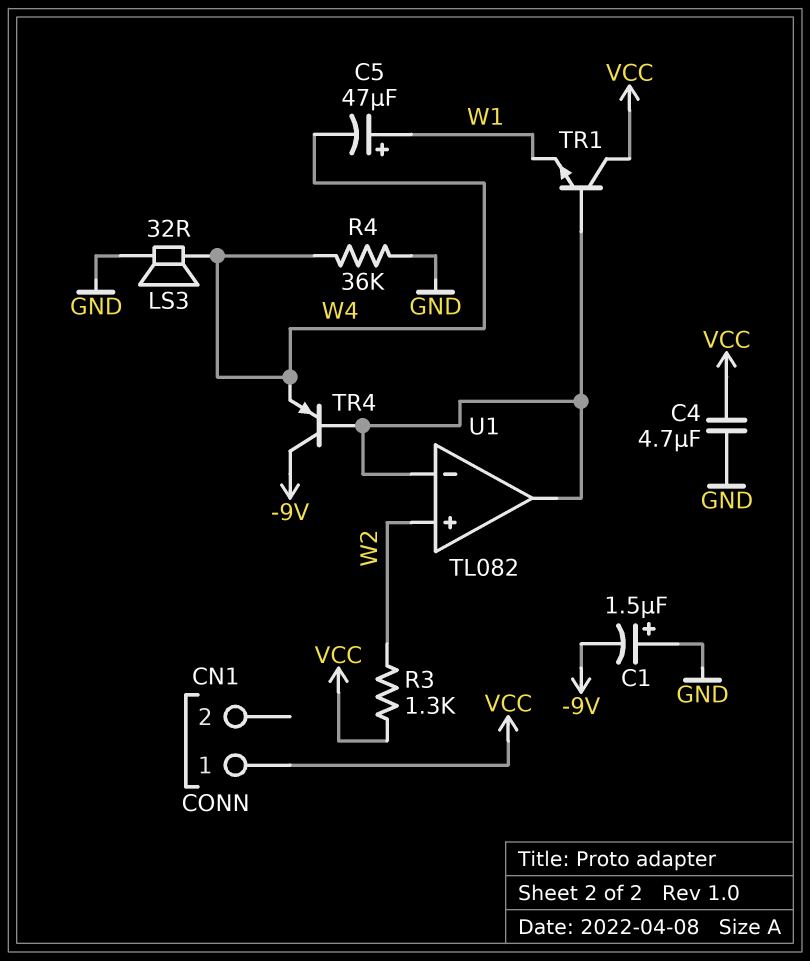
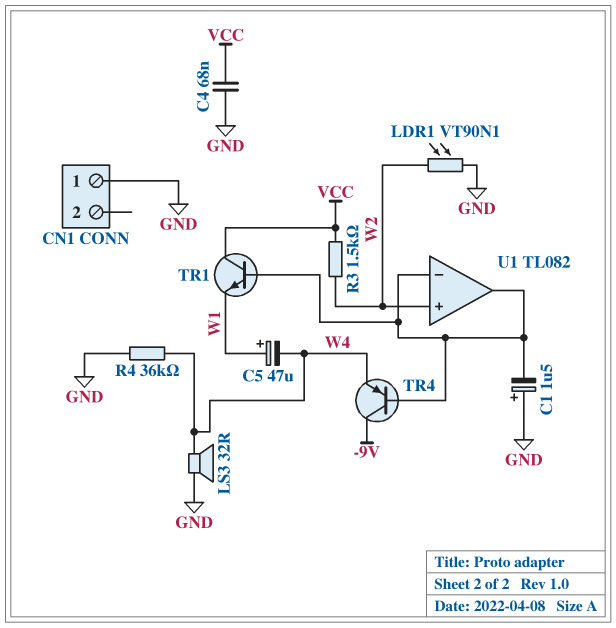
C1: 1.5uF (plus GND, minus -9V) -> 1.5uF (plus GND, minus U1/in-)
C4: 4.7uF (GND, VCC) -> 68nF (GND, VCC)
CN1 pin 1: VCC -> GND
LDR1: none -> VT90N1 (GND, W2)
R3: 1.3k (VCC, W2) -> 1.5k (VCC, W2)

